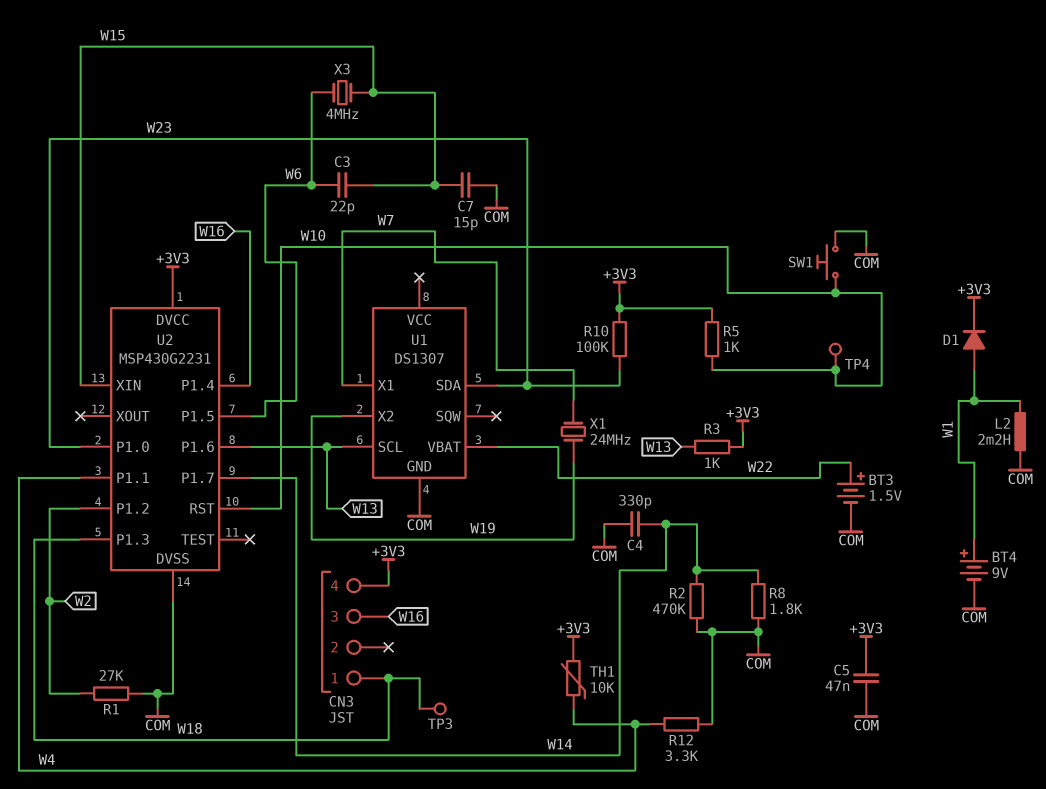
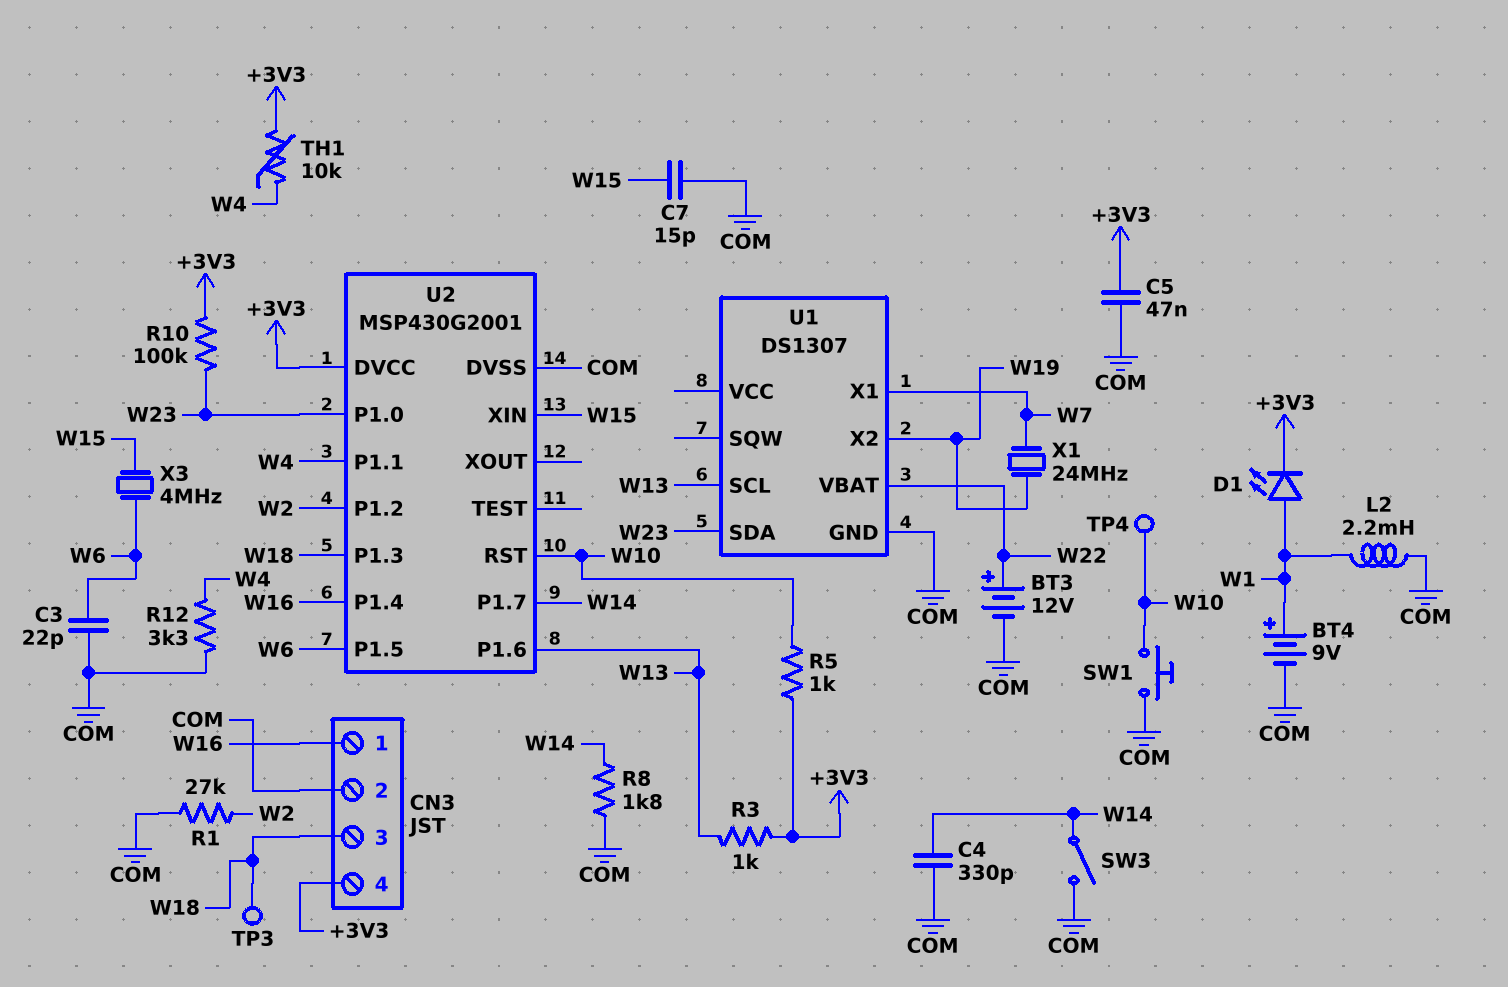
BT3: 1.5V (plus W22, minus COM) -> 12V (plus W22, minus COM)
C3: 22pF (W6, W15) -> 22pF (COM, W6)
CN3 pin 1: W18 -> W16
CN3 pin 2: none -> COM
CN3 pin 3: W16 -> W18
D1: diode (A W1, K +3V3) -> LED (A W1, K +3V3)
R2: 470k (COM, W14) -> none
SW3: none -> switch (COM, W14)
U2: MSP430G2231 -> MSP430G2001

